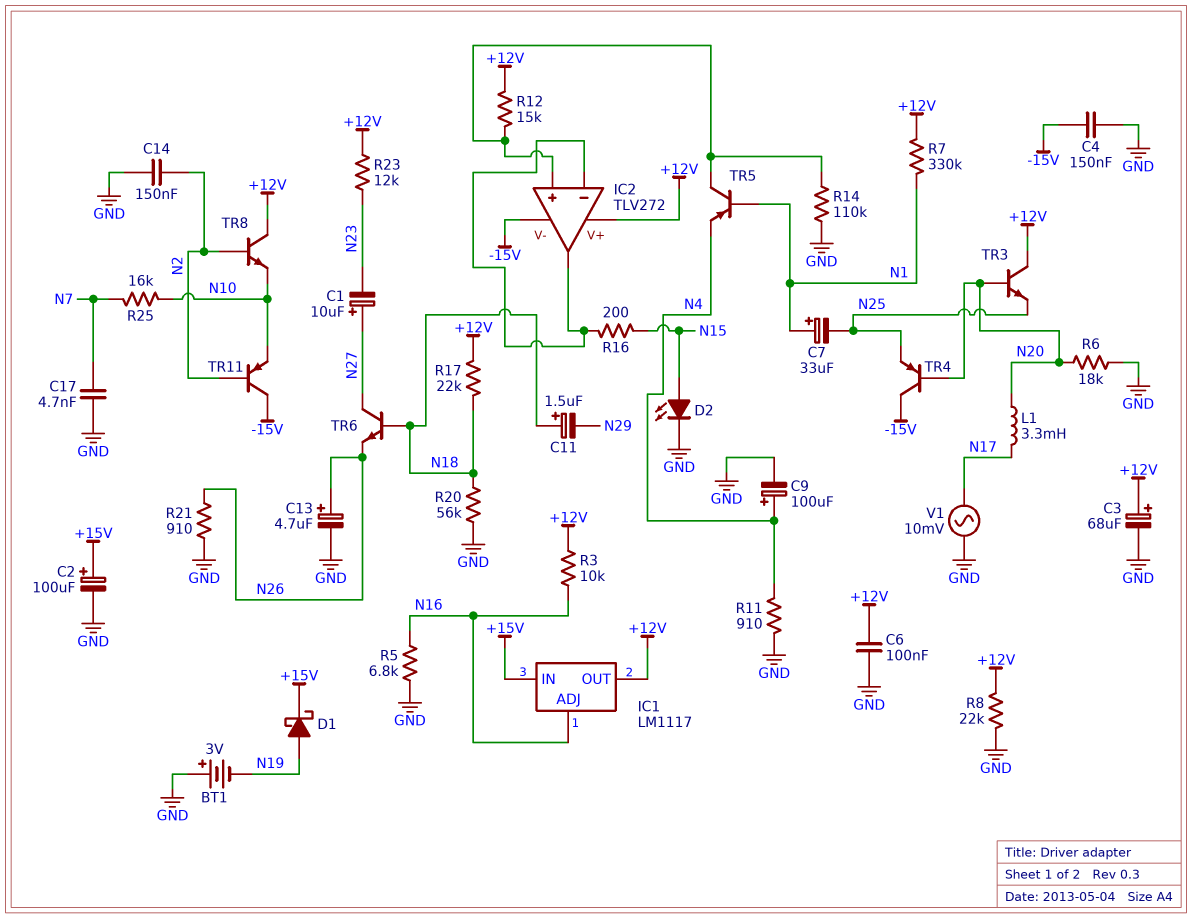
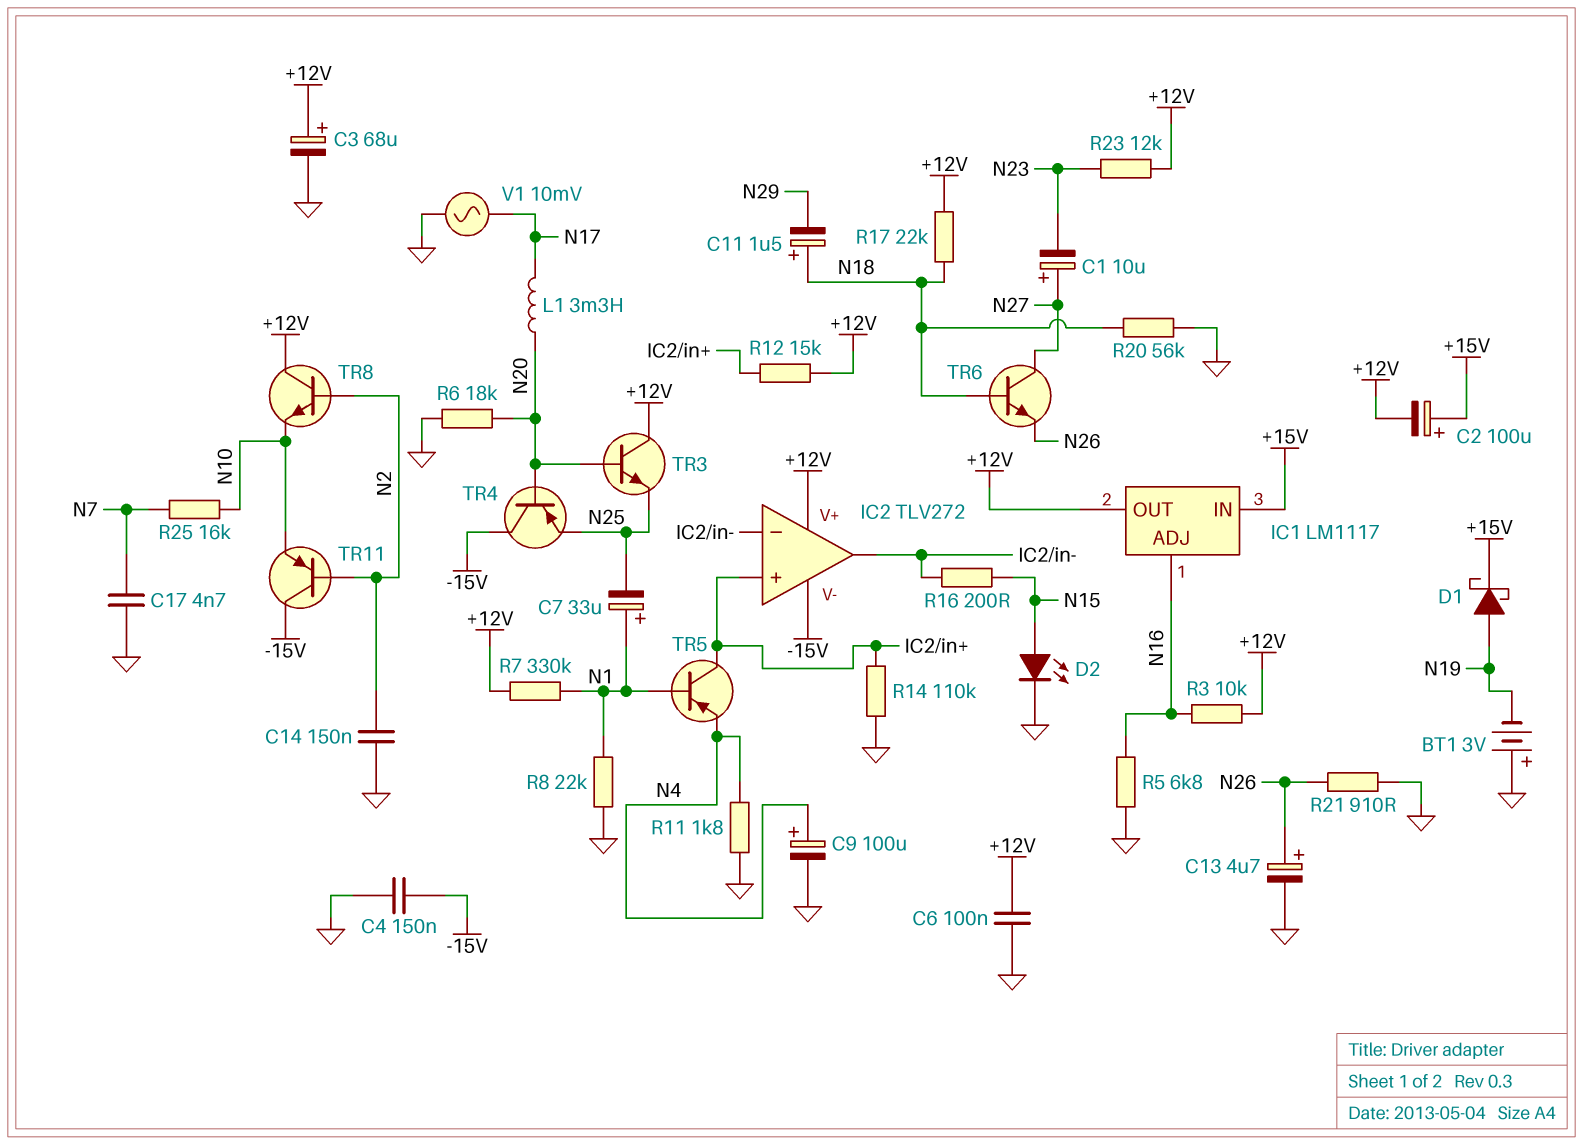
C2: 100uF (plus +15V, minus GND) -> 100uF (plus +15V, minus +12V)
R8: 22k (+12V, GND) -> 22k (GND, N1)
R11: 910 (GND, N4) -> 1.8k (GND, N4)

